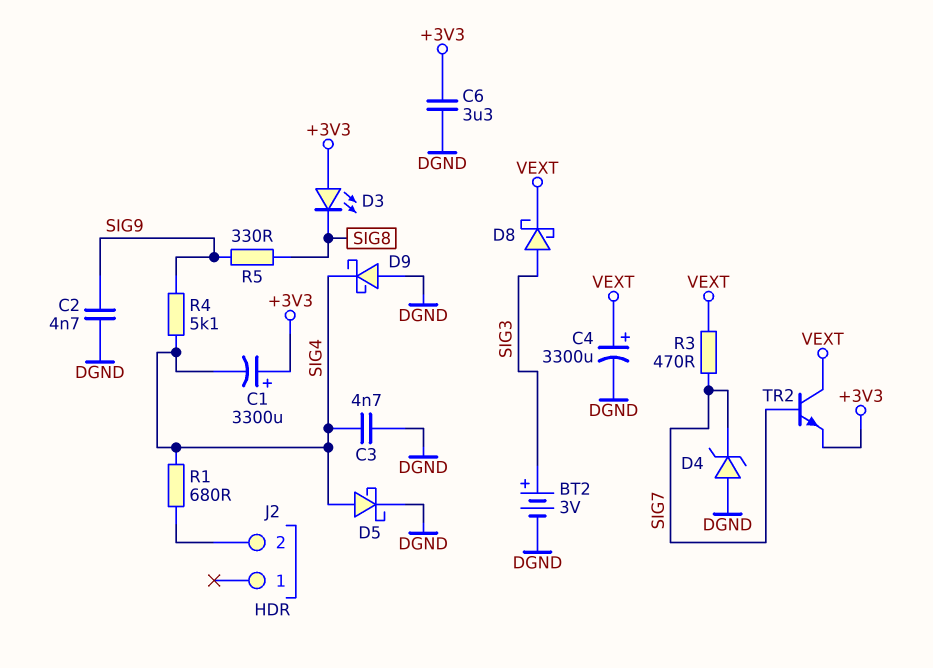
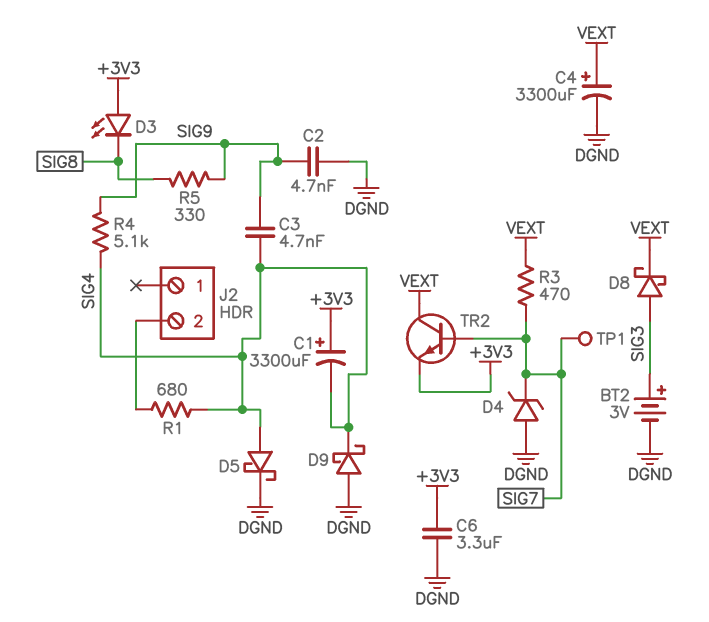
C3: 4.7nF (DGND, SIG4) -> 4.7nF (SIG4, SIG9)
TP1: none -> test point (SIG7)

